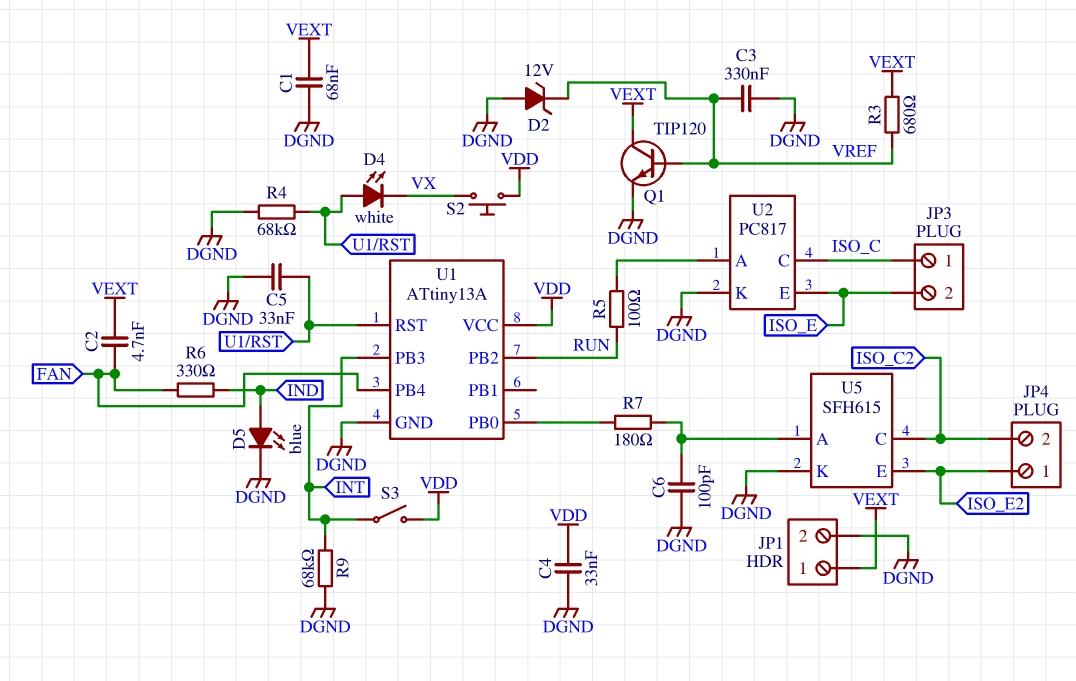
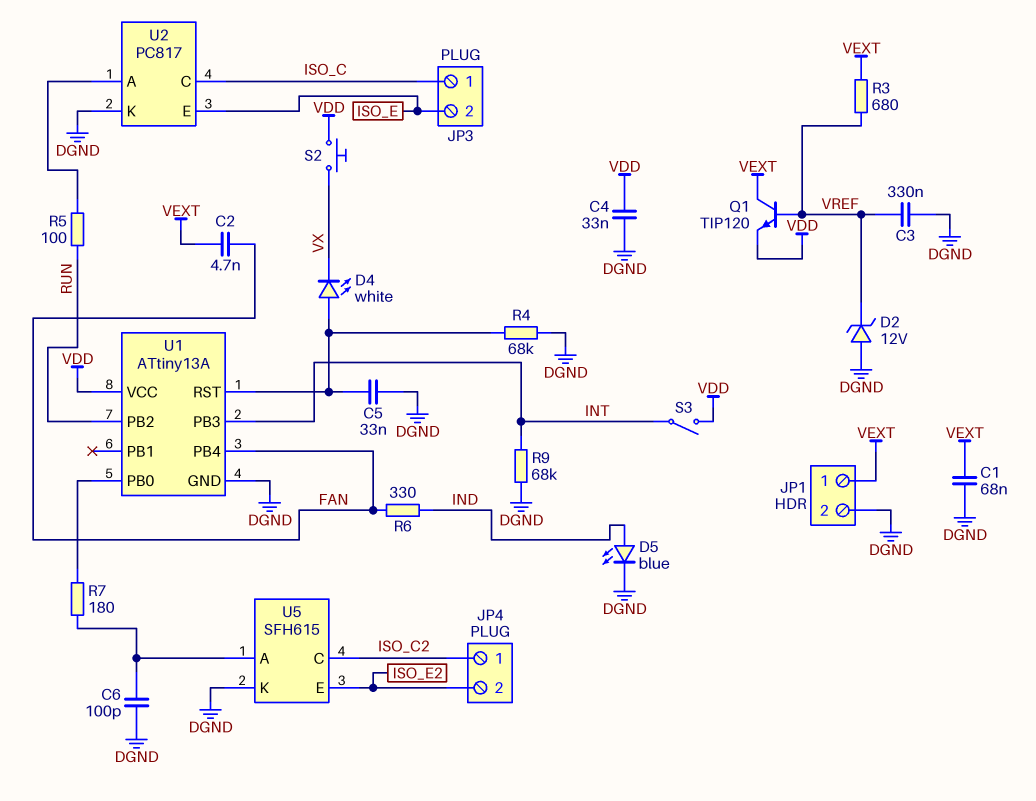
JP4 pin 1: ISO_E2 -> ISO_C2
JP4 pin 2: ISO_C2 -> ISO_E2
Q1: NPN TIP120 (B VREF, C VEXT, E DGND) -> NPN TIP120 (B VREF, C VEXT, E VDD)

